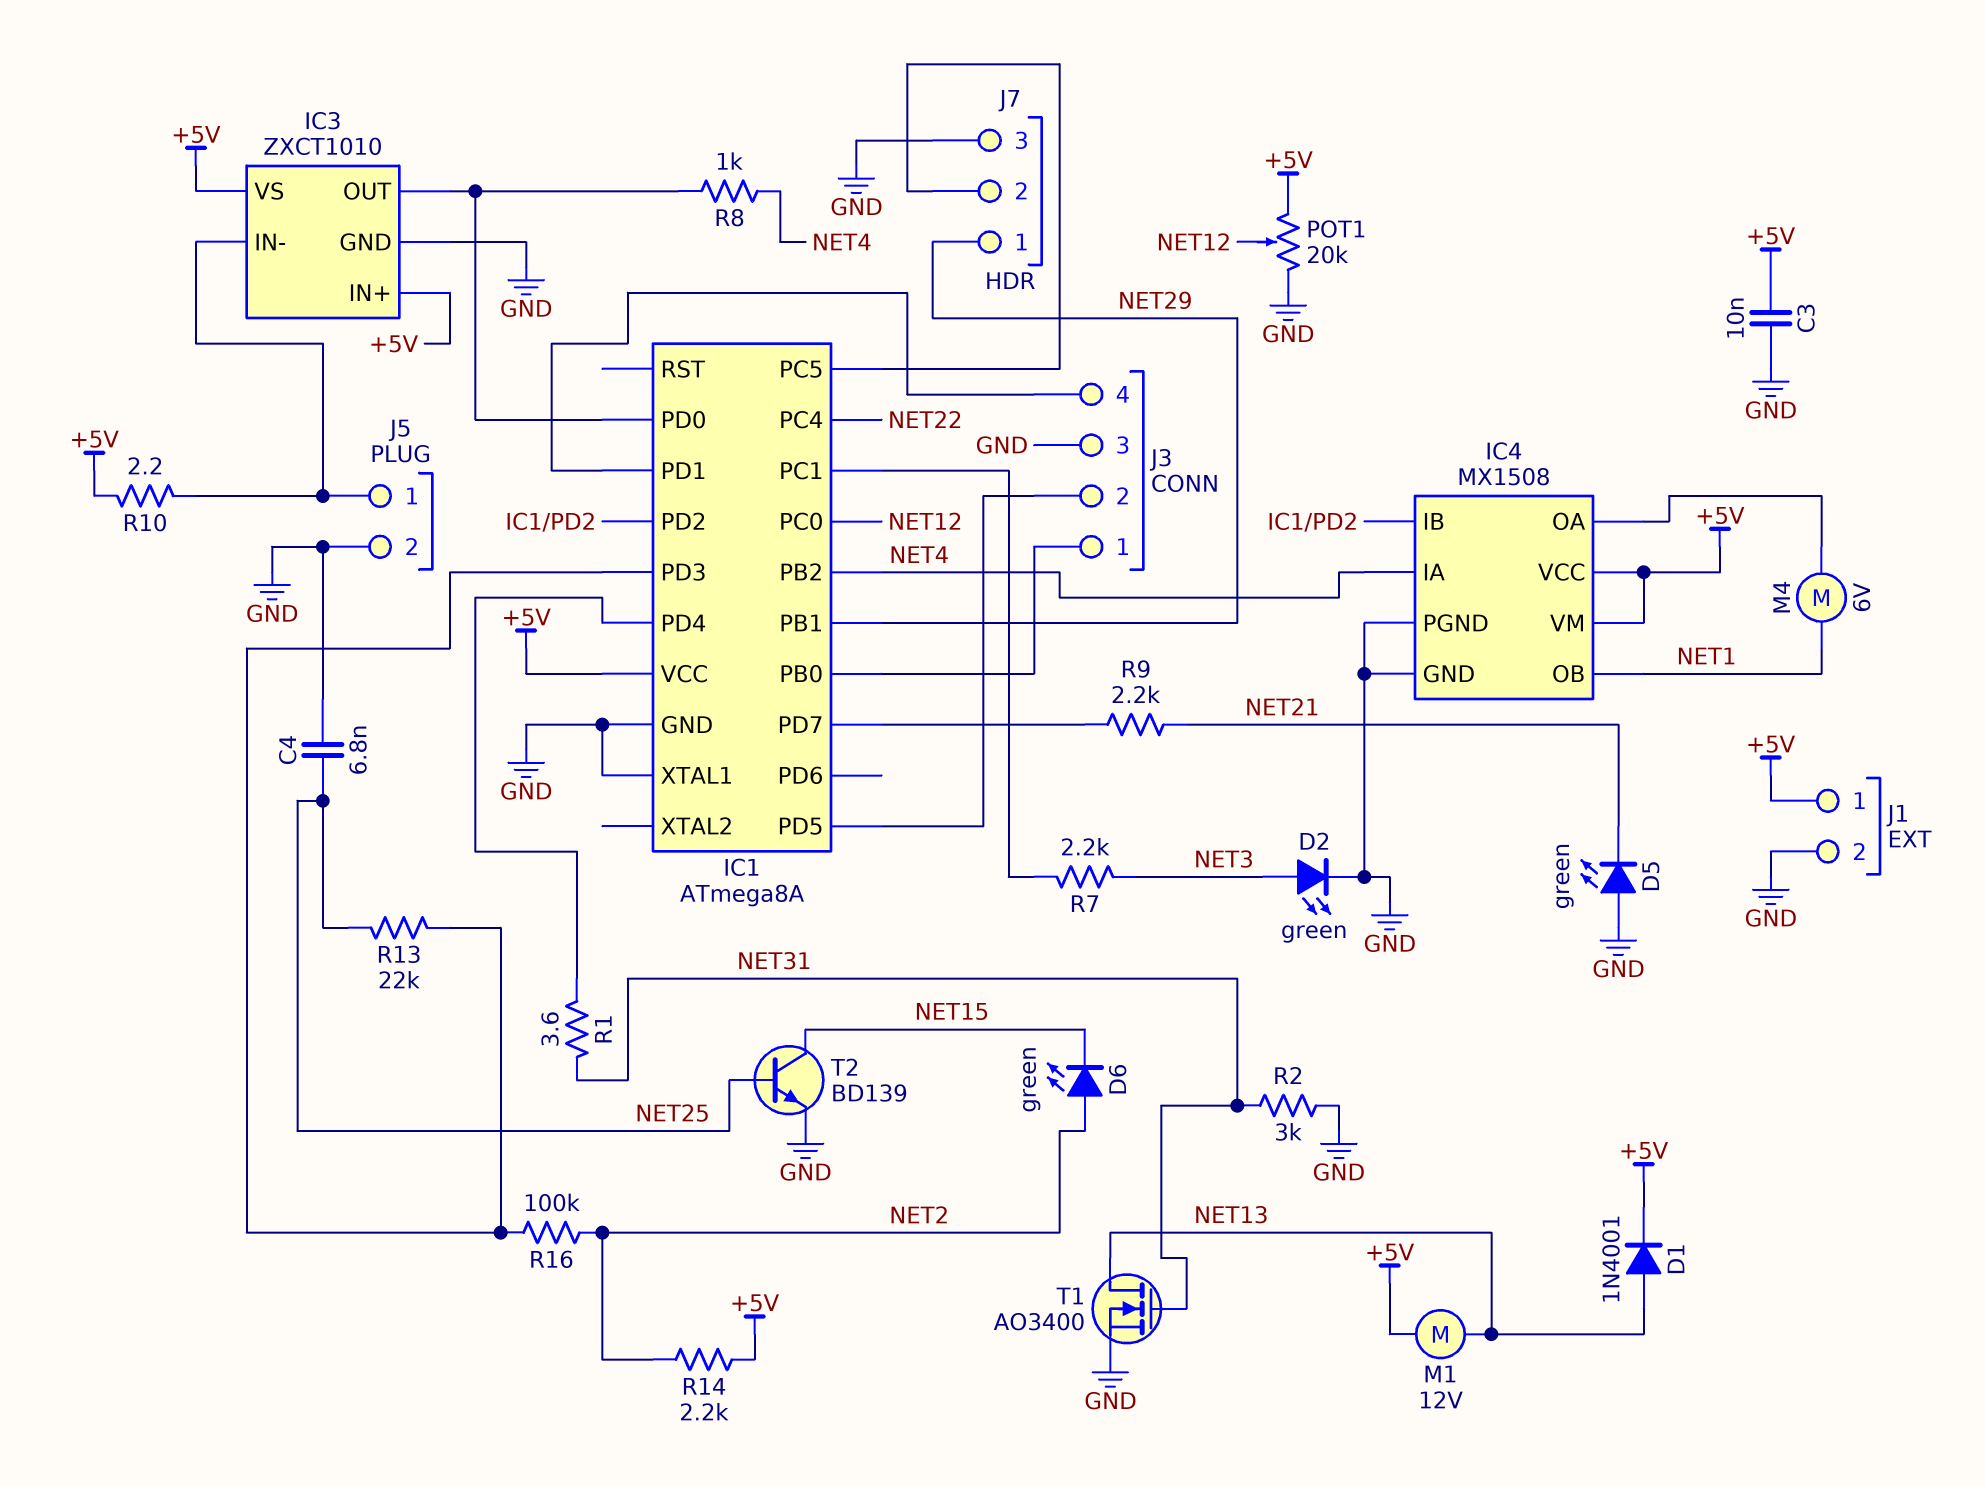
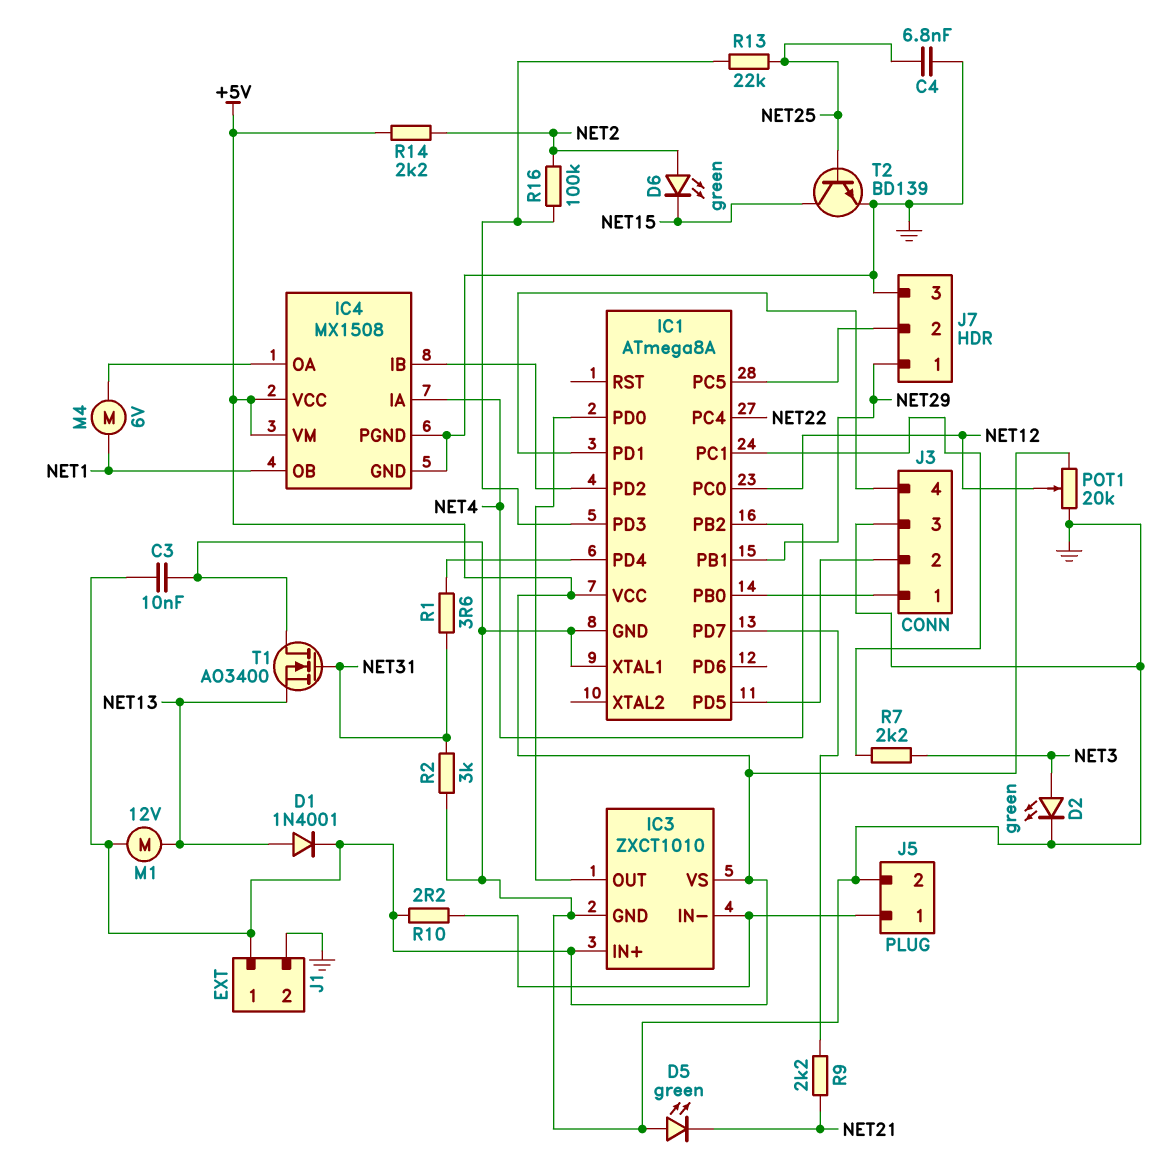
R8: 1k (IC1/PD0, NET4) -> none
T1: NMOS AO3400 (G NET31, D NET13, S GND) -> NMOS AO3400 (G NET31, D GND, S NET13)

